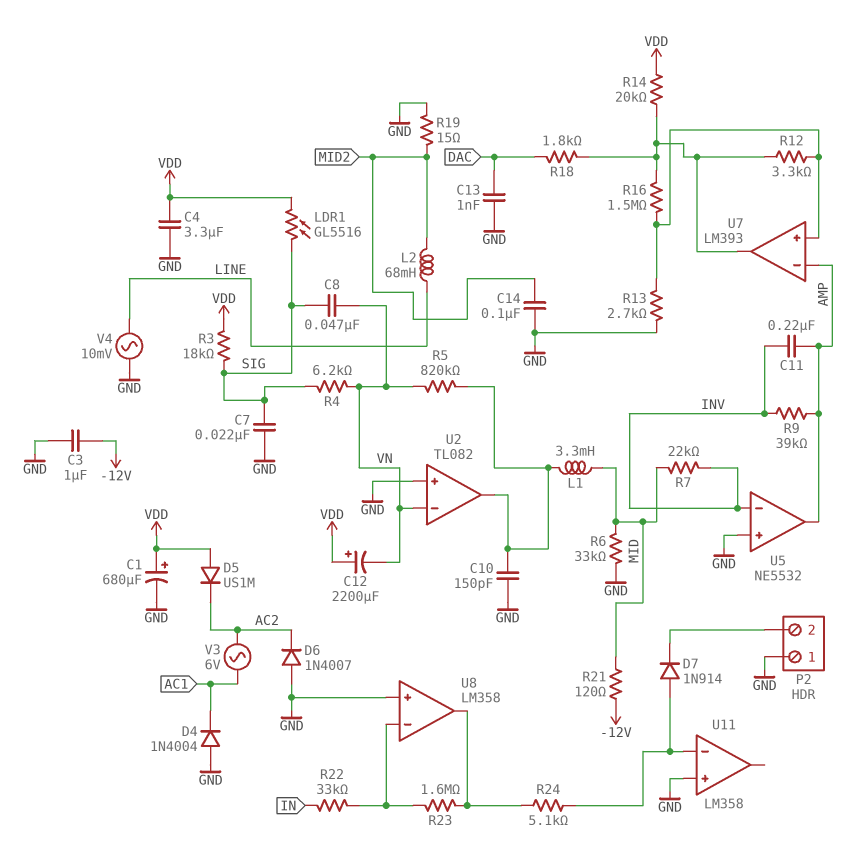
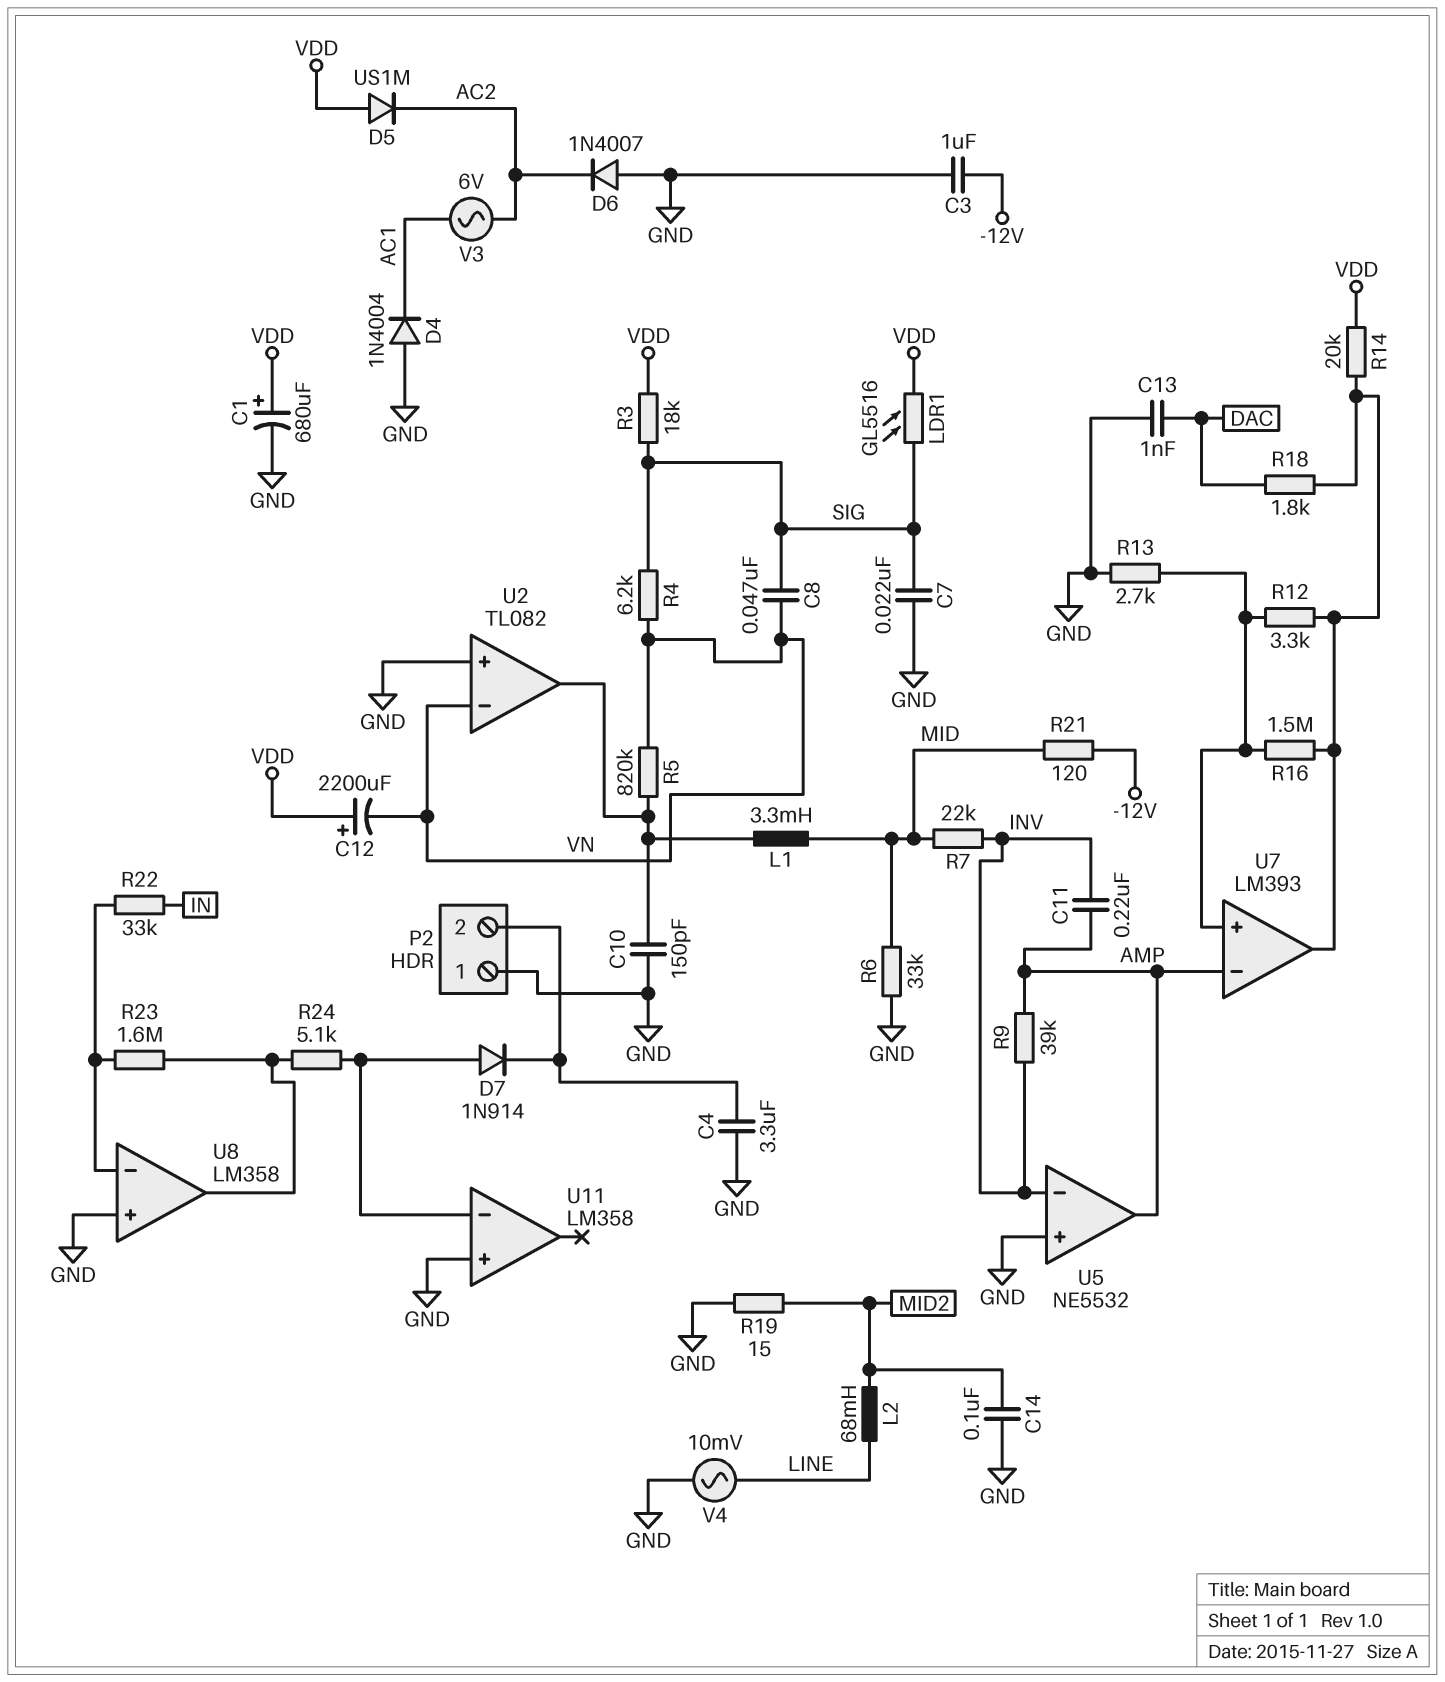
C4: 3.3uF (GND, VDD) -> 3.3uF (GND, P2/2)

